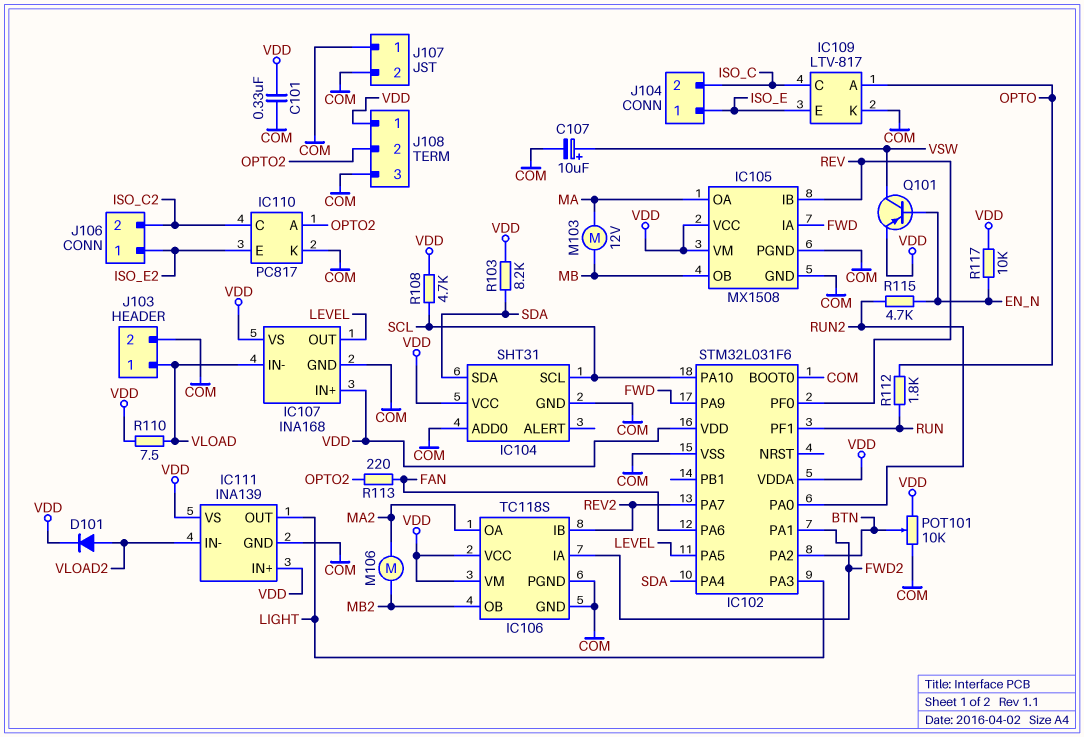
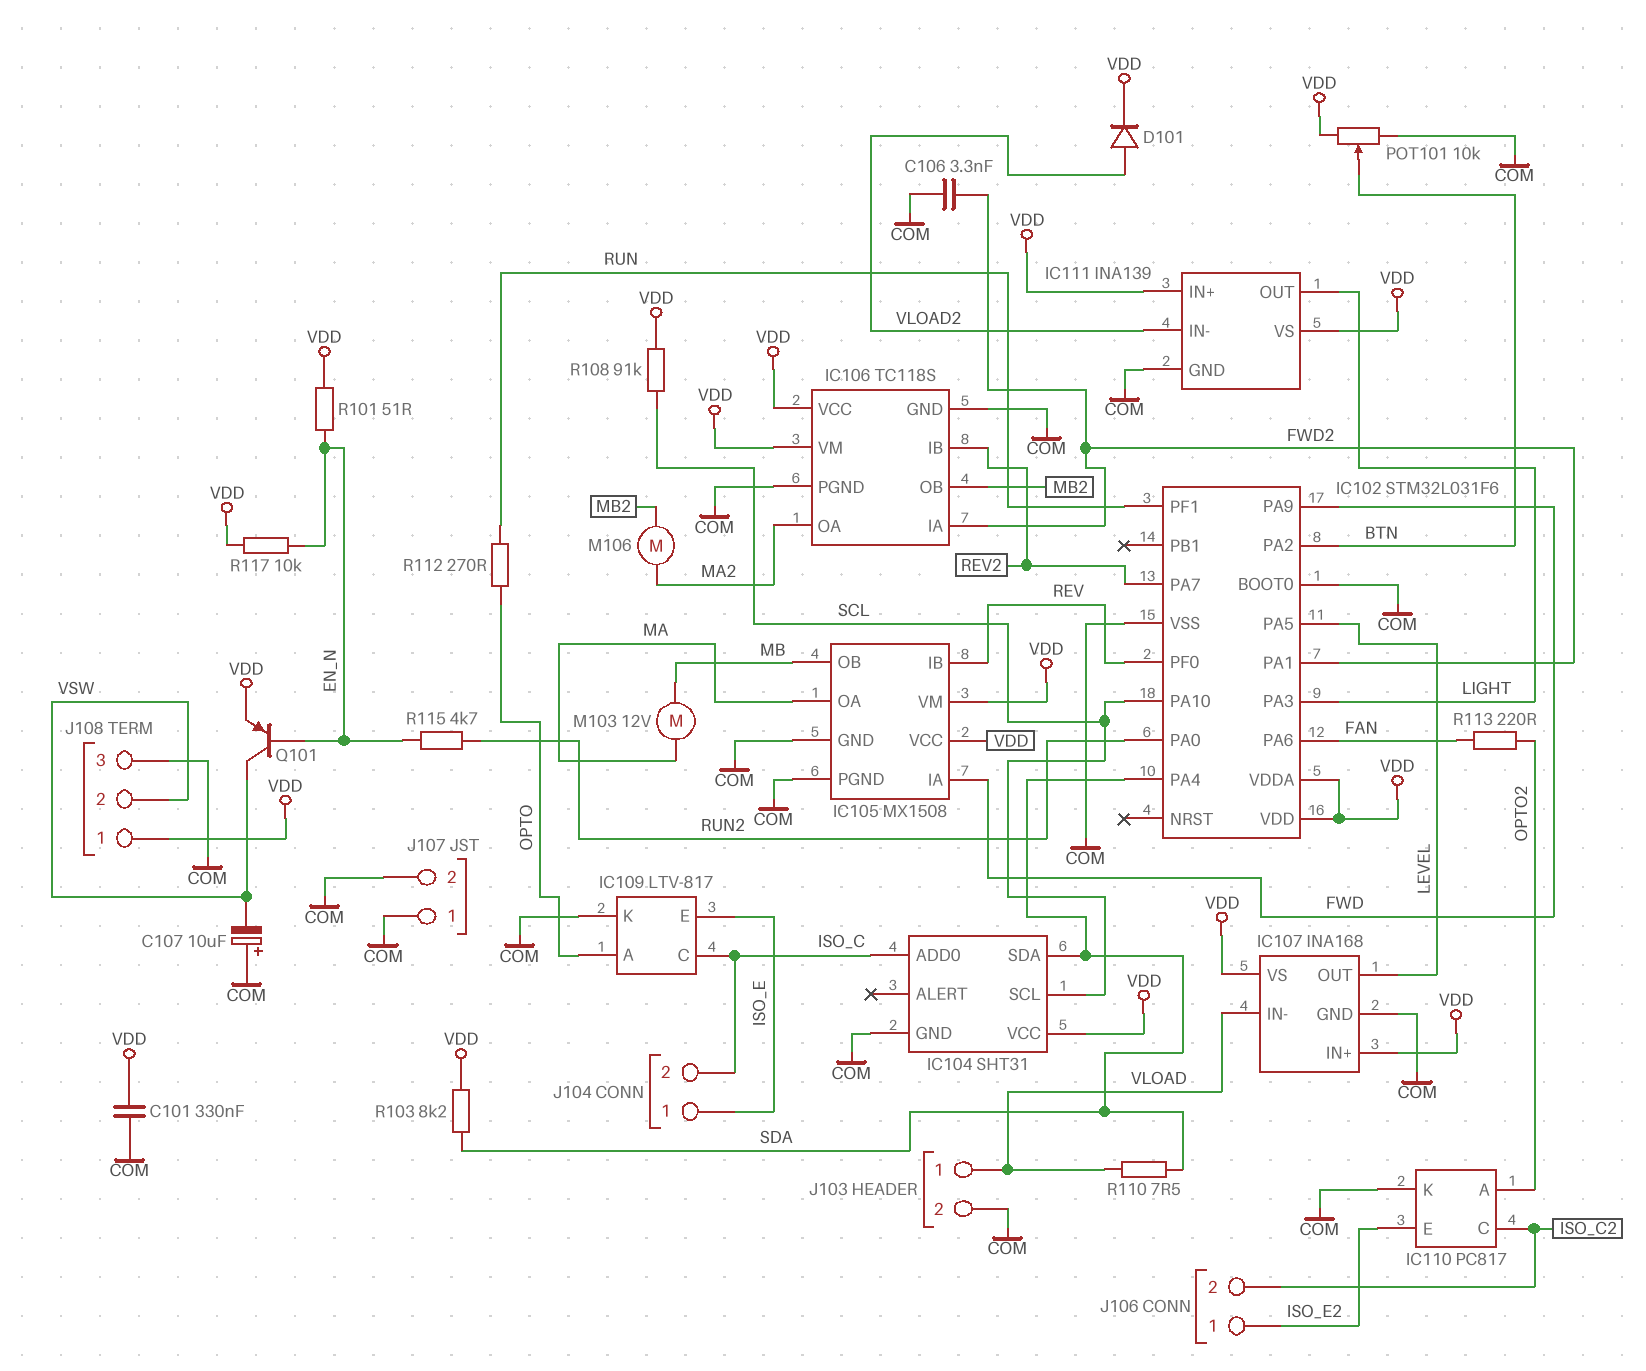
C106: none -> 3.3nF (COM, FWD2)
C107: 10uF (plus VSW, minus COM) -> 10uF (plus COM, minus VSW)
IC104 pin ADD0: COM -> ISO_C
J108 pin 2: OPTO2 -> VSW
R101: none -> 51 (EN_N, VDD)
R108: 4.7k (SCL, VDD) -> 91k (SCL, VDD)
R110: 7.5 (VDD, VLOAD) -> 7.5 (SDA, VLOAD)
R112: 1.8k (OPTO, RUN) -> 270 (OPTO, RUN)

